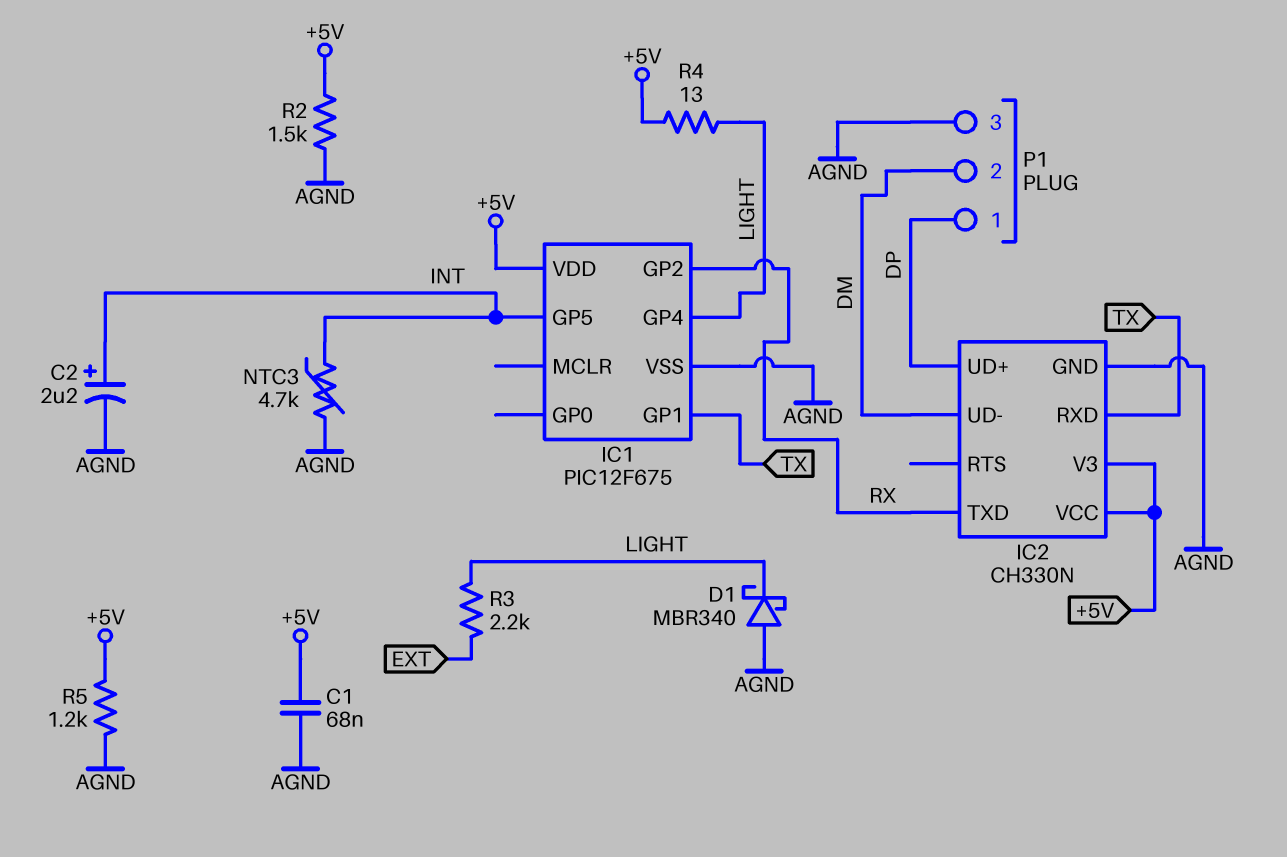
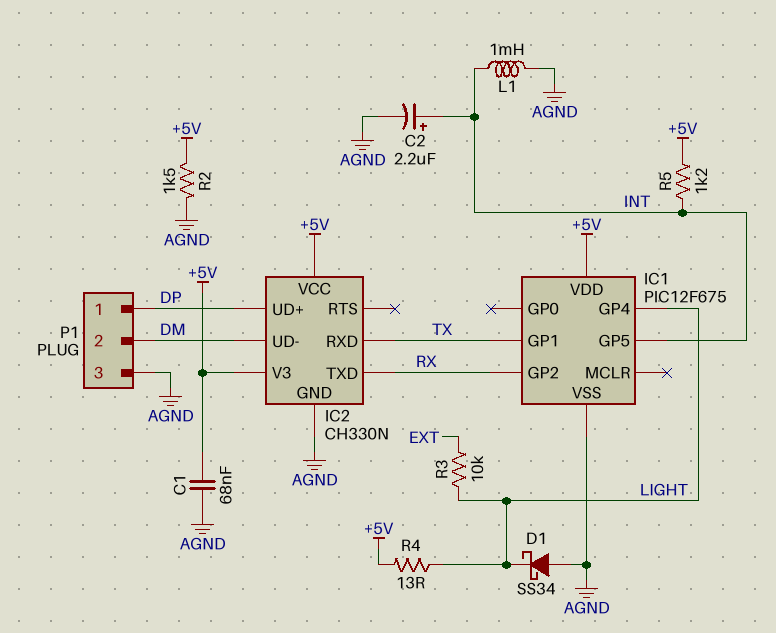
D1: schottky MBR340 (A AGND, K LIGHT) -> schottky SS34 (A AGND, K LIGHT)
L1: none -> 1mH (AGND, INT)
NTC3: 4.7k (AGND, INT) -> none
R3: 2.2k (EXT, LIGHT) -> 10k (EXT, LIGHT)
R5: 1.2k (+5V, AGND) -> 1.2k (+5V, INT)

